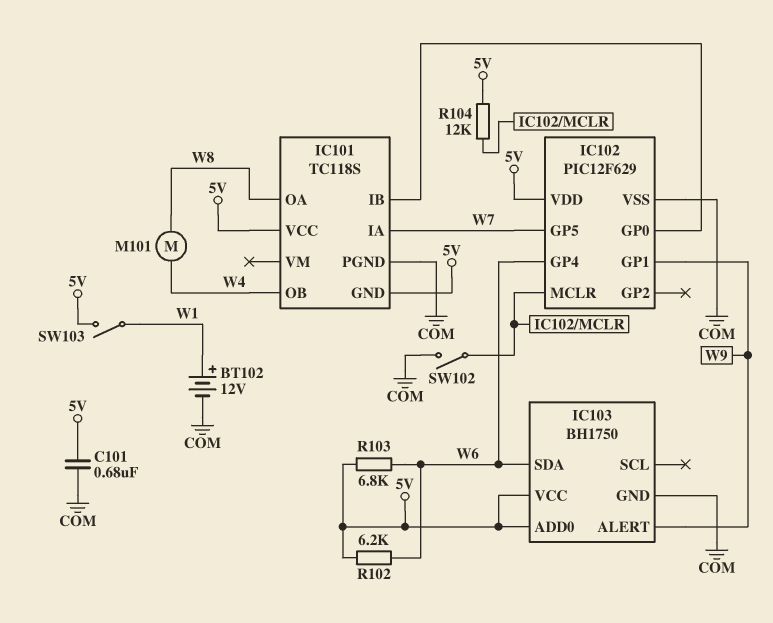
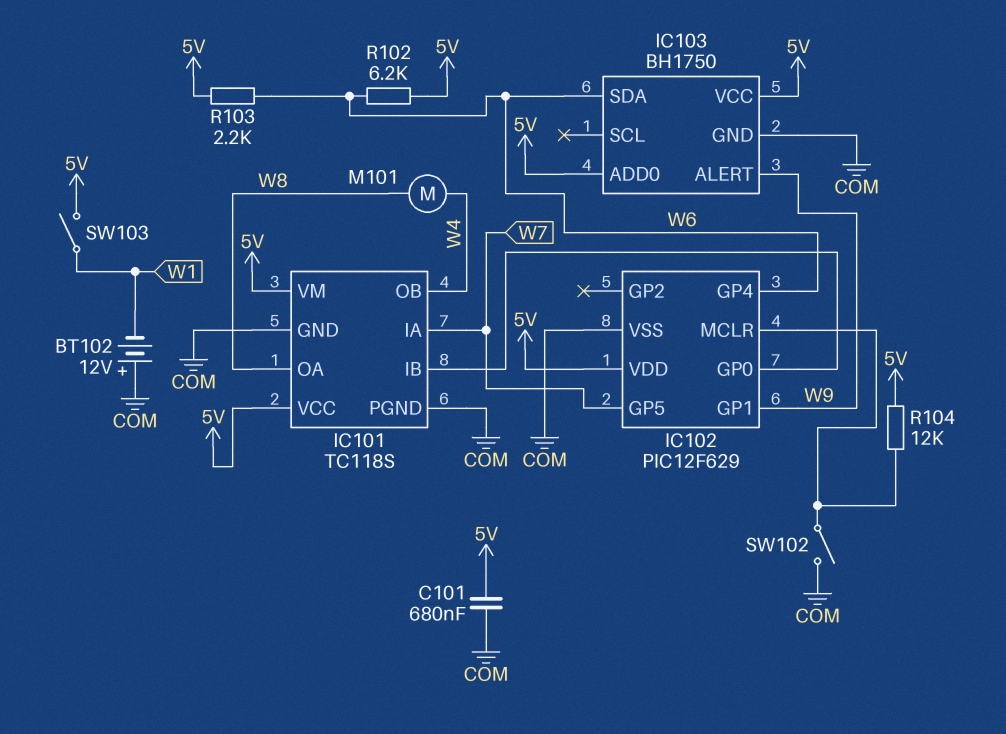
BT102: 12V (plus W1, minus COM) -> 12V (plus COM, minus W1)
IC101 pin GND: 5V -> COM
IC101 pin VM: none -> 5V
R103: 6.8k (5V, W6) -> 2.2k (5V, W6)

